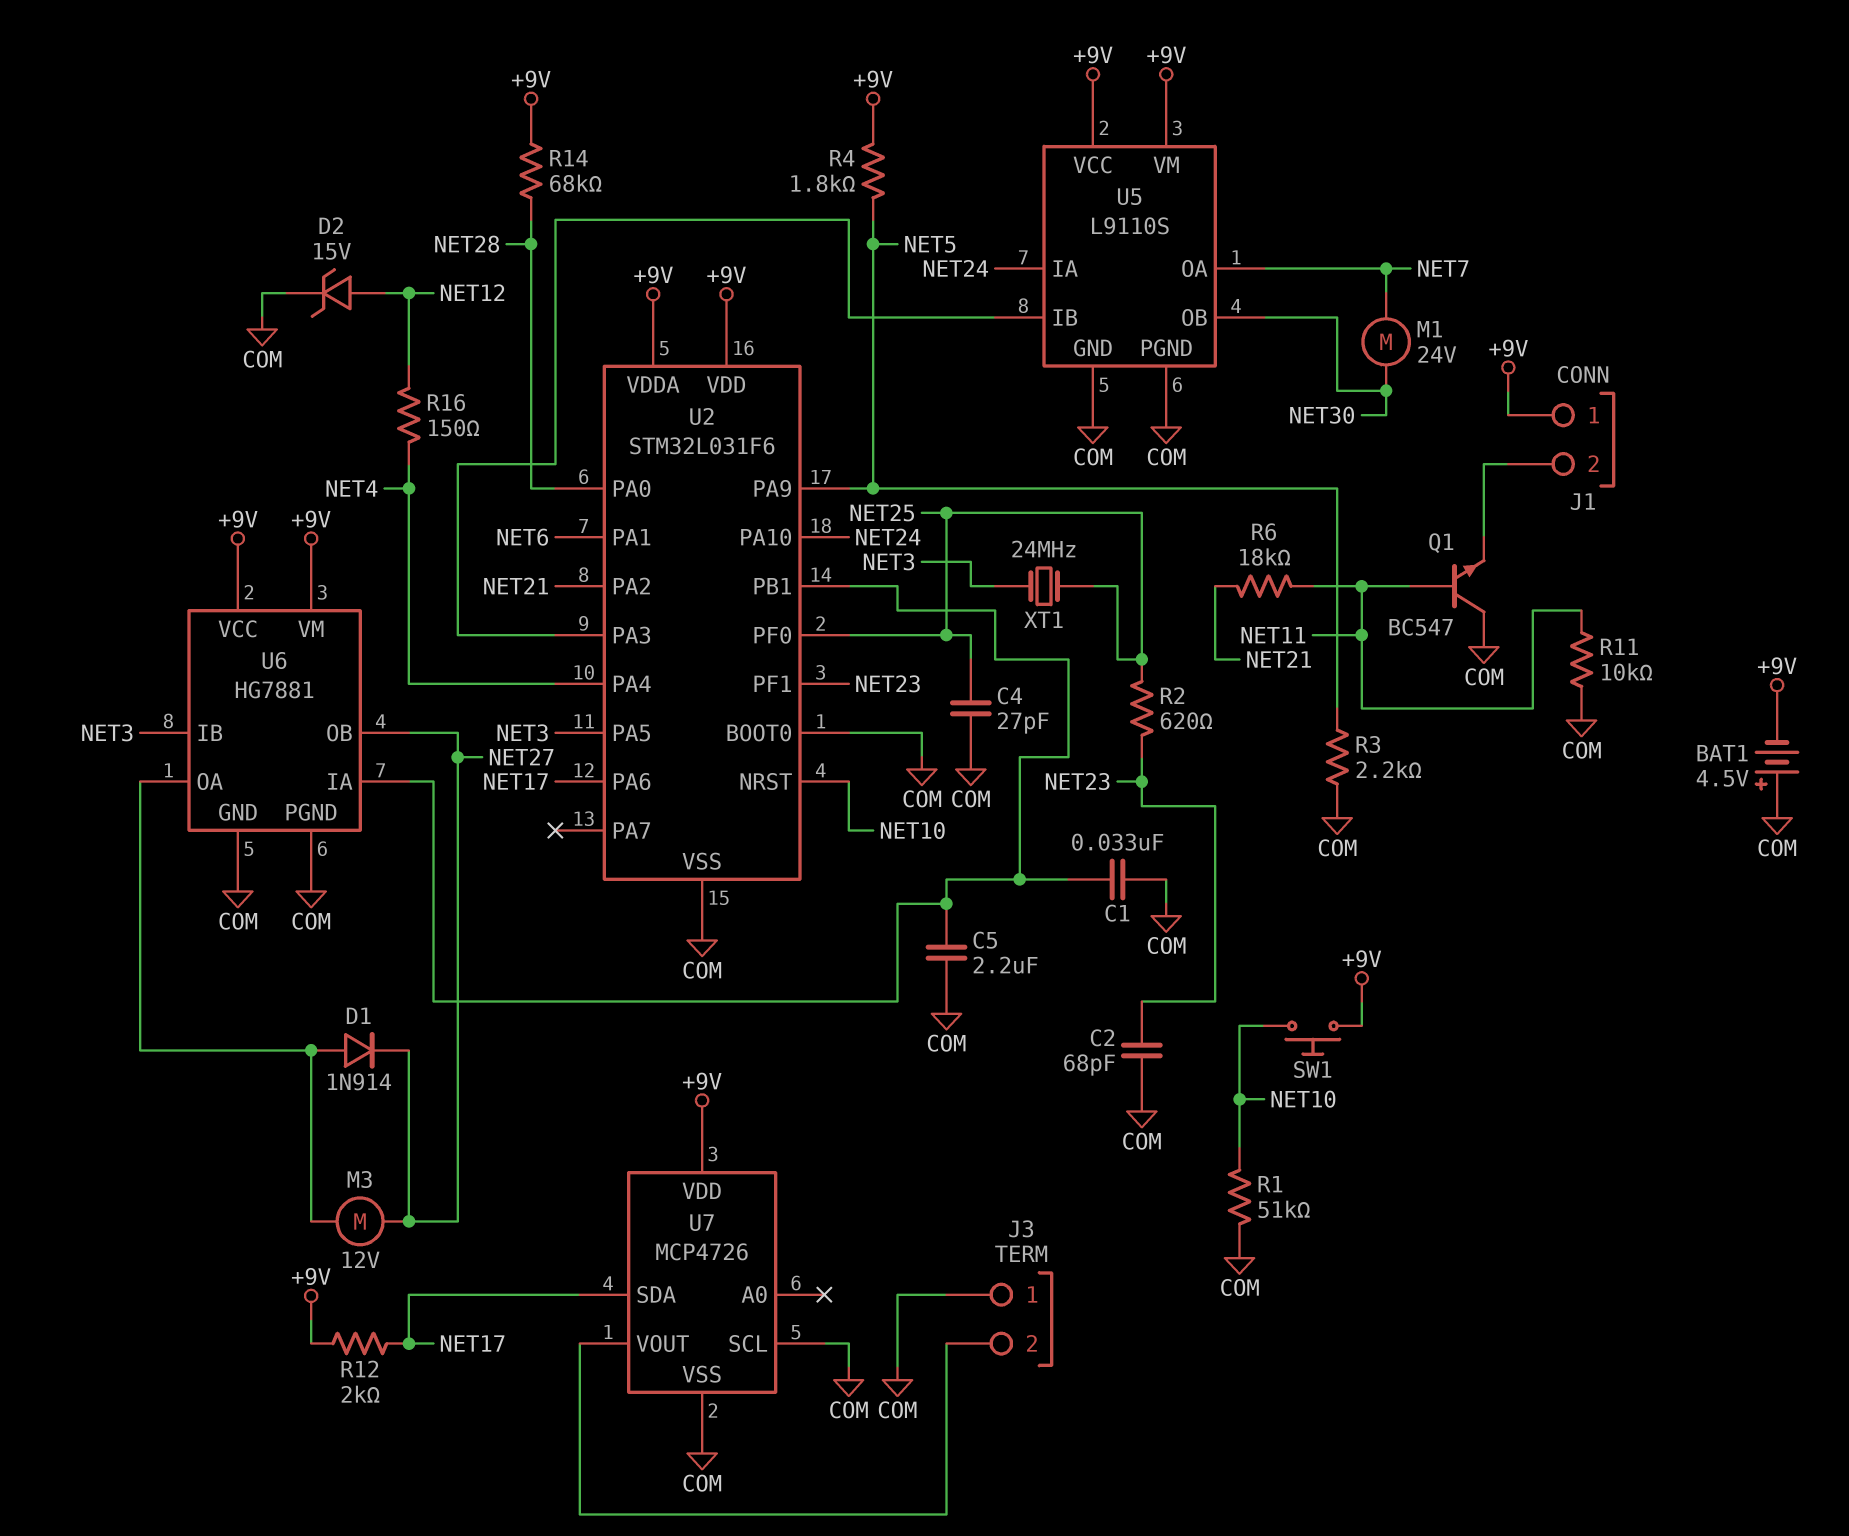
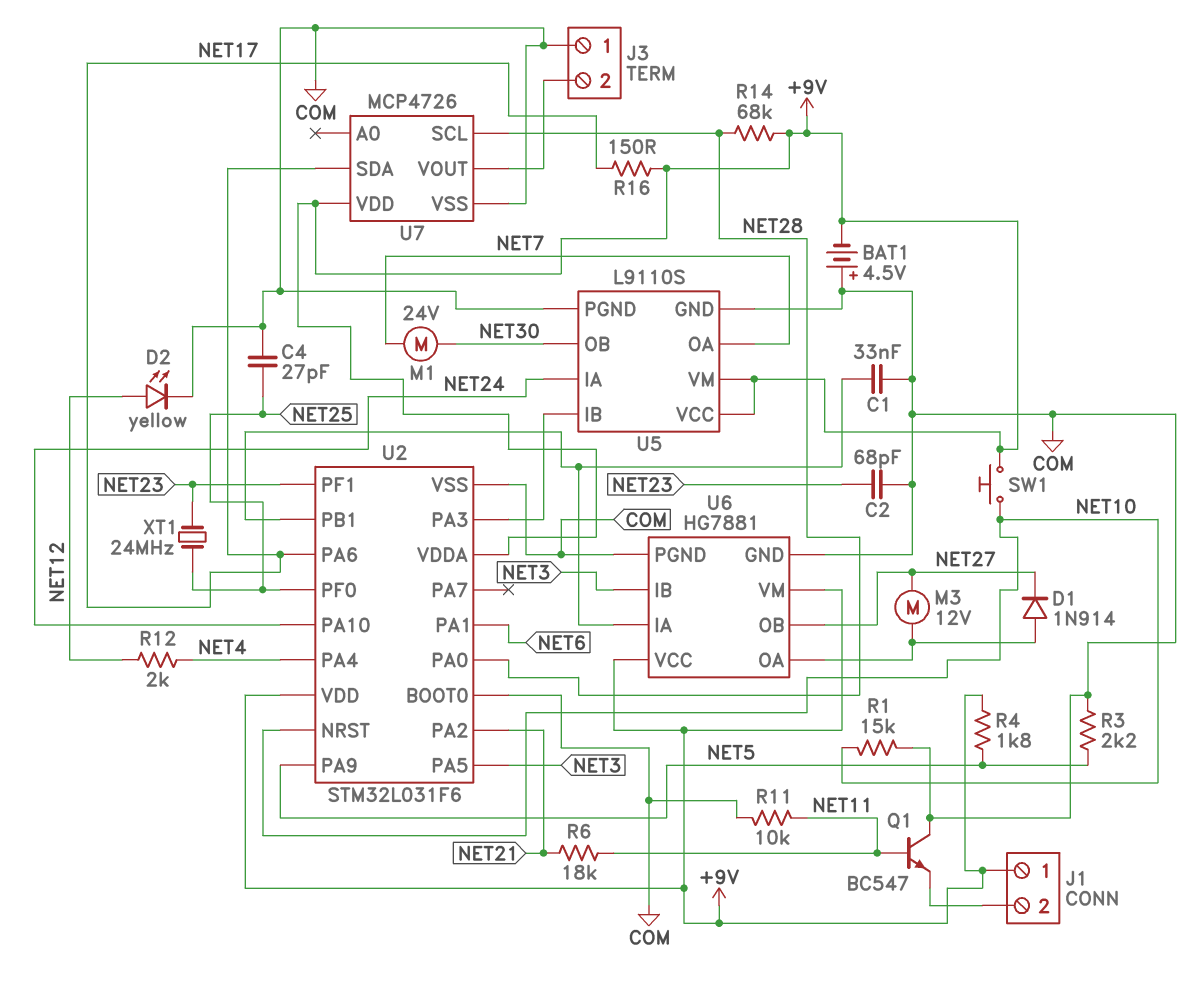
C5: 2.2uF (COM, U2/PB1) -> none
D2: zener 15V (A NET12, K COM) -> LED yellow (A NET12, K COM)
R1: 51k (COM, NET10) -> 15k (COM, NET10)
R2: 620 (NET23, NET25) -> none
R12: 2k (+9V, NET17) -> 2k (NET4, NET12)
R16: 150 (NET4, NET12) -> 150 (+9V, NET17)
U7 pin SCL: COM -> NET28
XT1: 24MHz (NET3, NET25) -> 24MHz (NET23, NET25)

